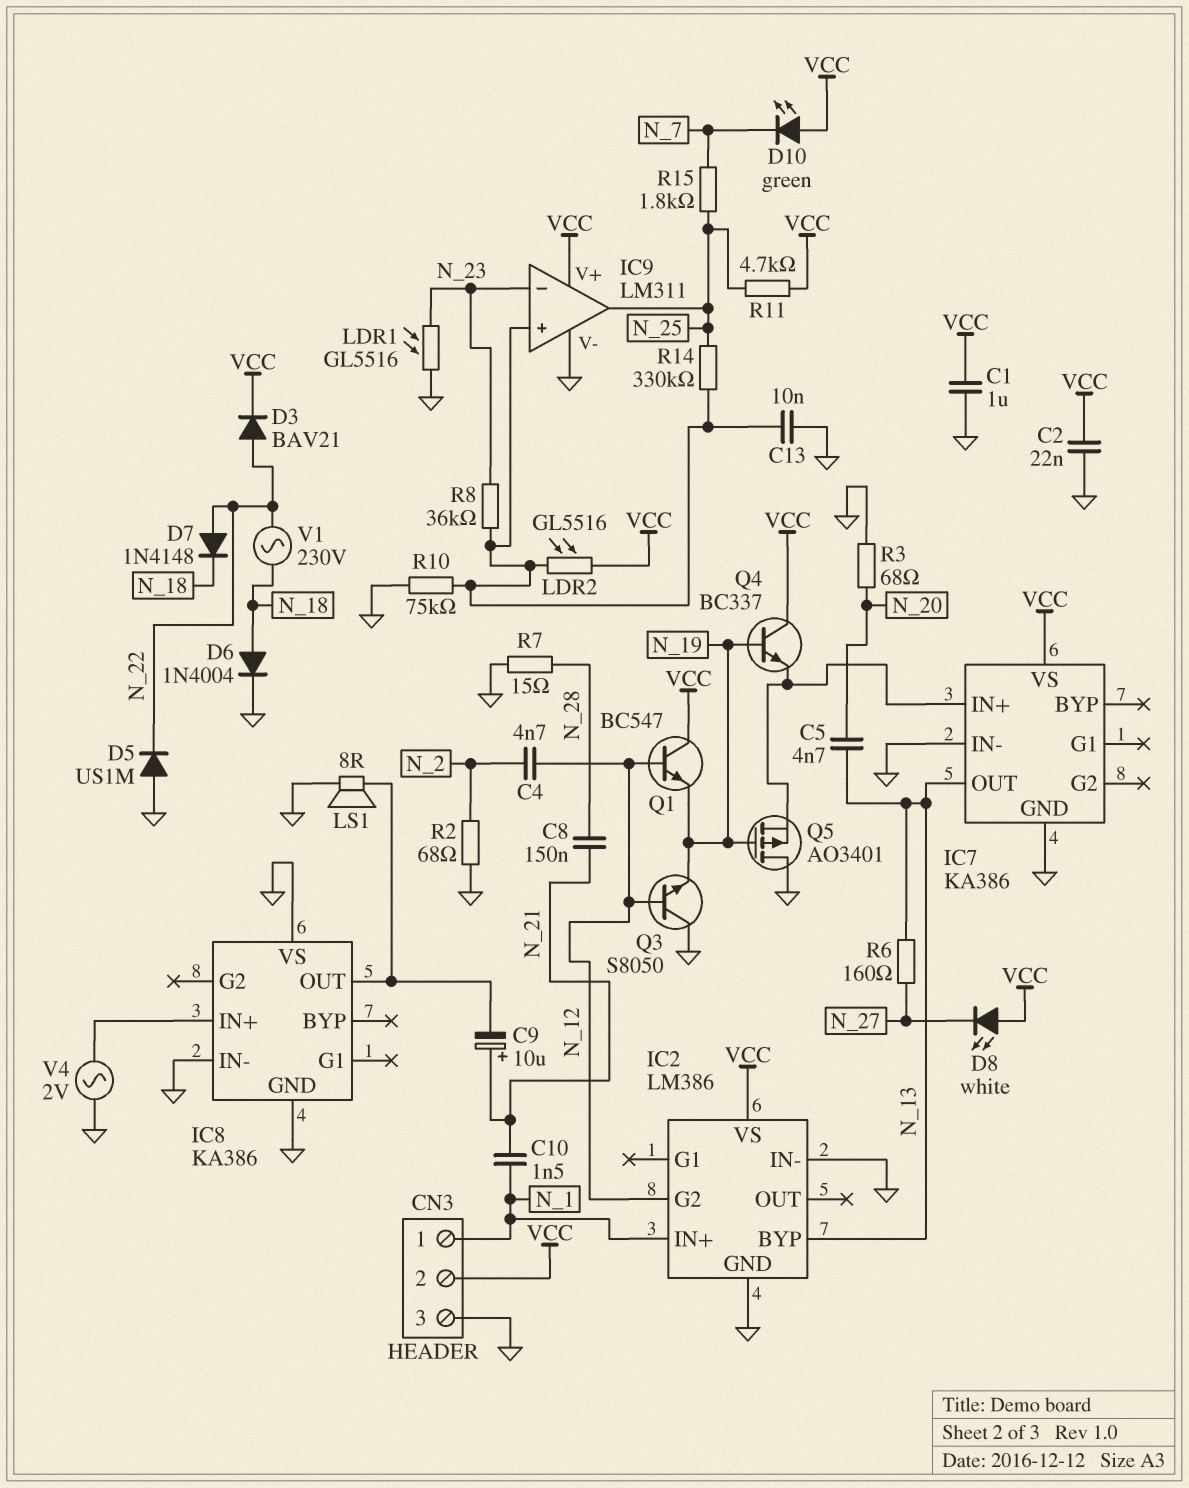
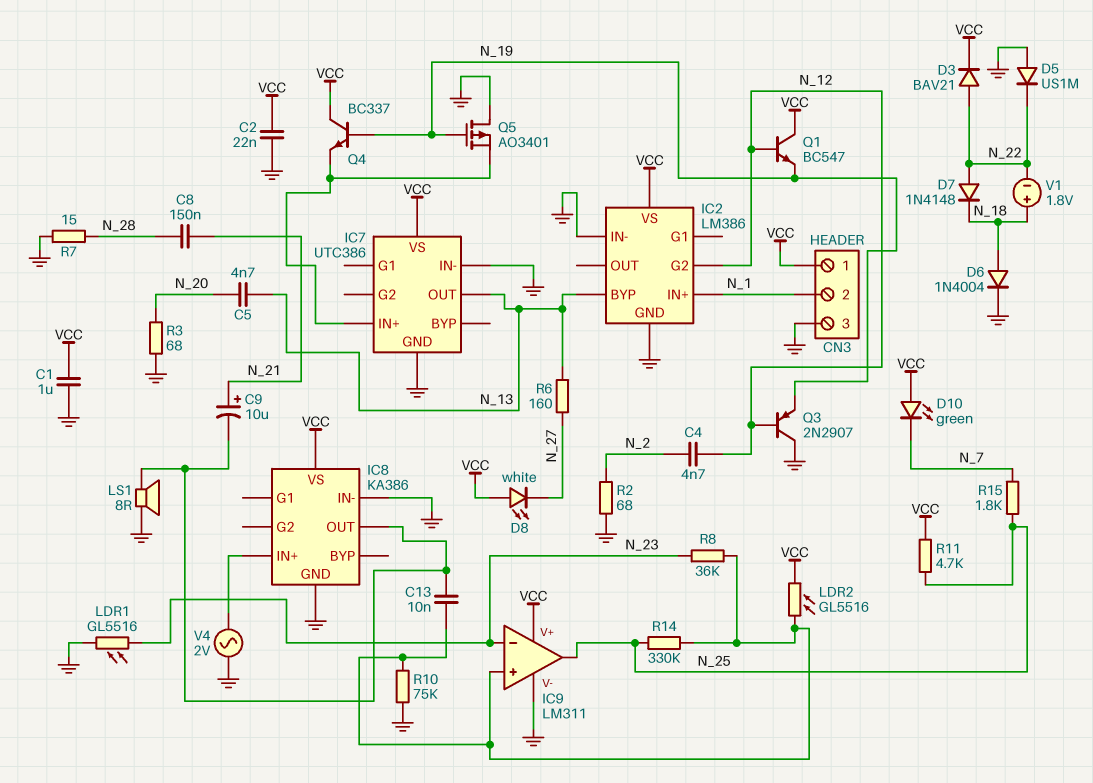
C10: 1.5nF (N_1, N_21) -> none
C13: 10nF (GND, IC9/in+) -> 10nF (IC8/OUT, IC9/in+)
CN3 pin 1: N_1 -> VCC
CN3 pin 2: VCC -> N_1
IC7: KA386 -> UTC386
IC8 pin VS: GND -> VCC
Q3: NPN S8050 (B N_12, C GND, E N_19) -> PNP 2N2907 (B N_12, C GND, E N_19)
V1: AC 230V (N_18, N_22) -> 1.8V (plus N_18, minus N_22)

